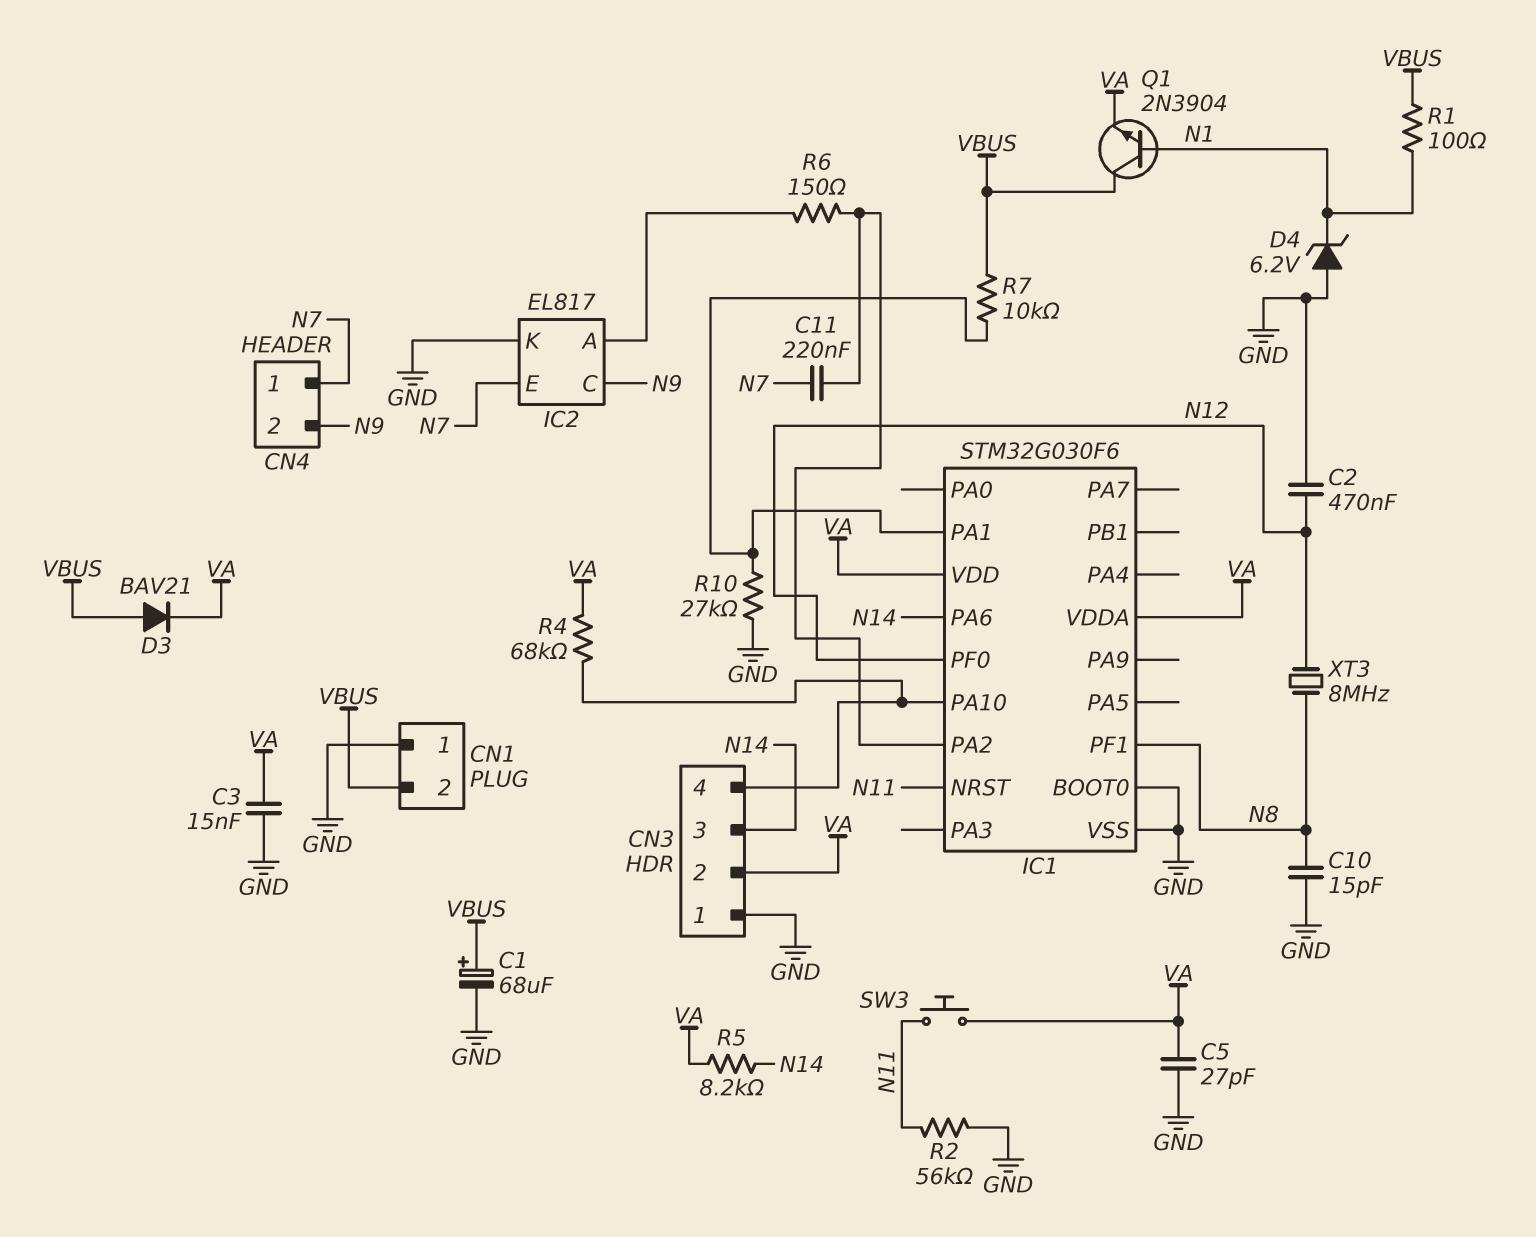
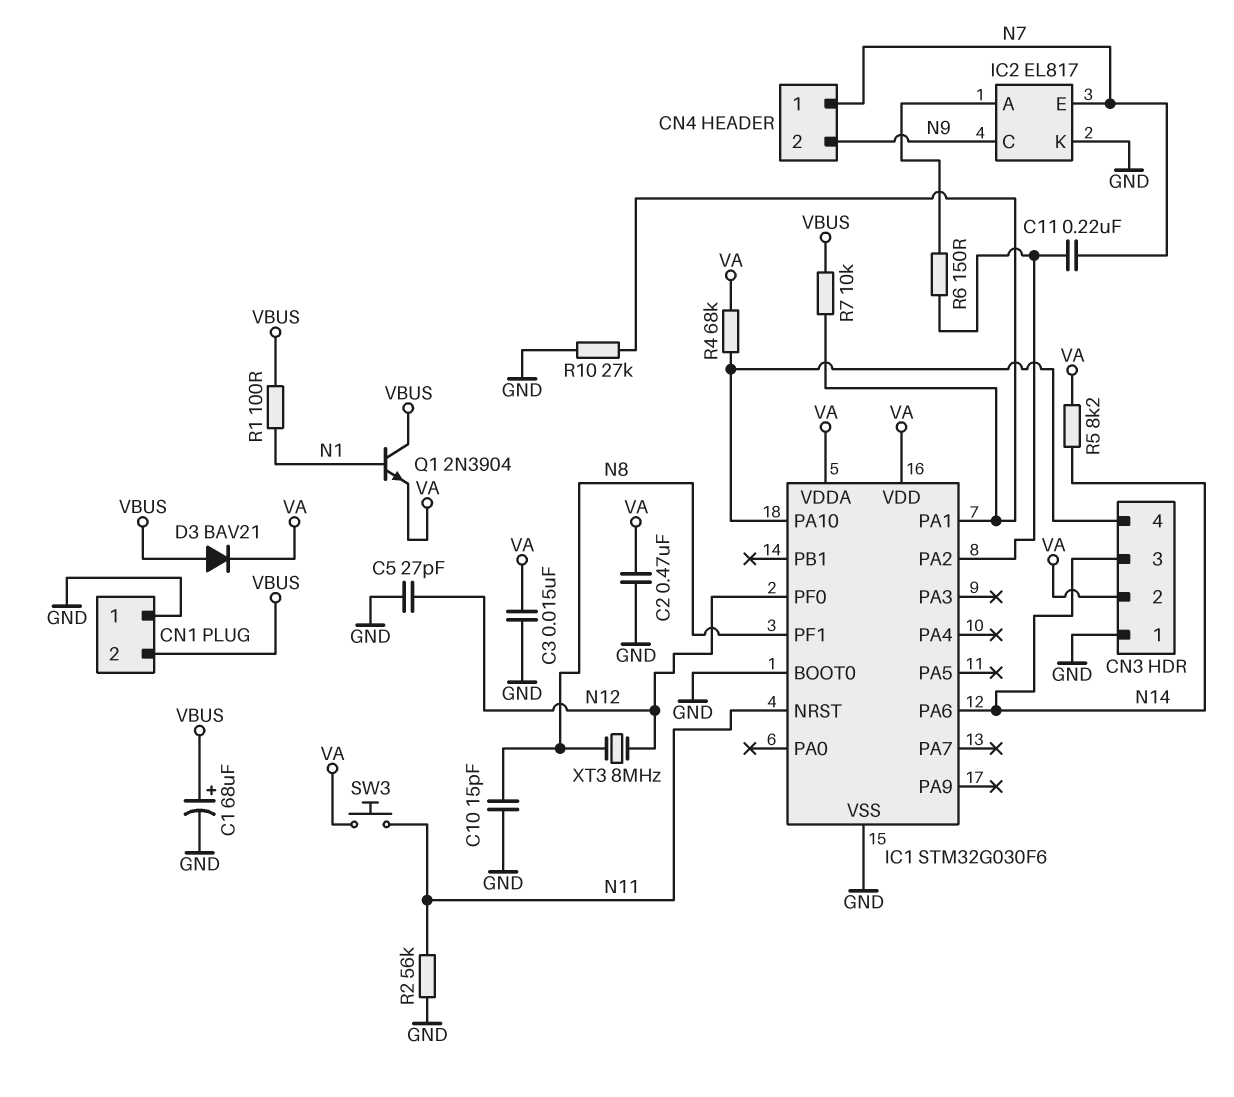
C2: 470nF (GND, N12) -> 470nF (GND, VA)
C5: 27pF (GND, VA) -> 27pF (GND, N12)
D4: zener 6.2V (A GND, K N1) -> none

